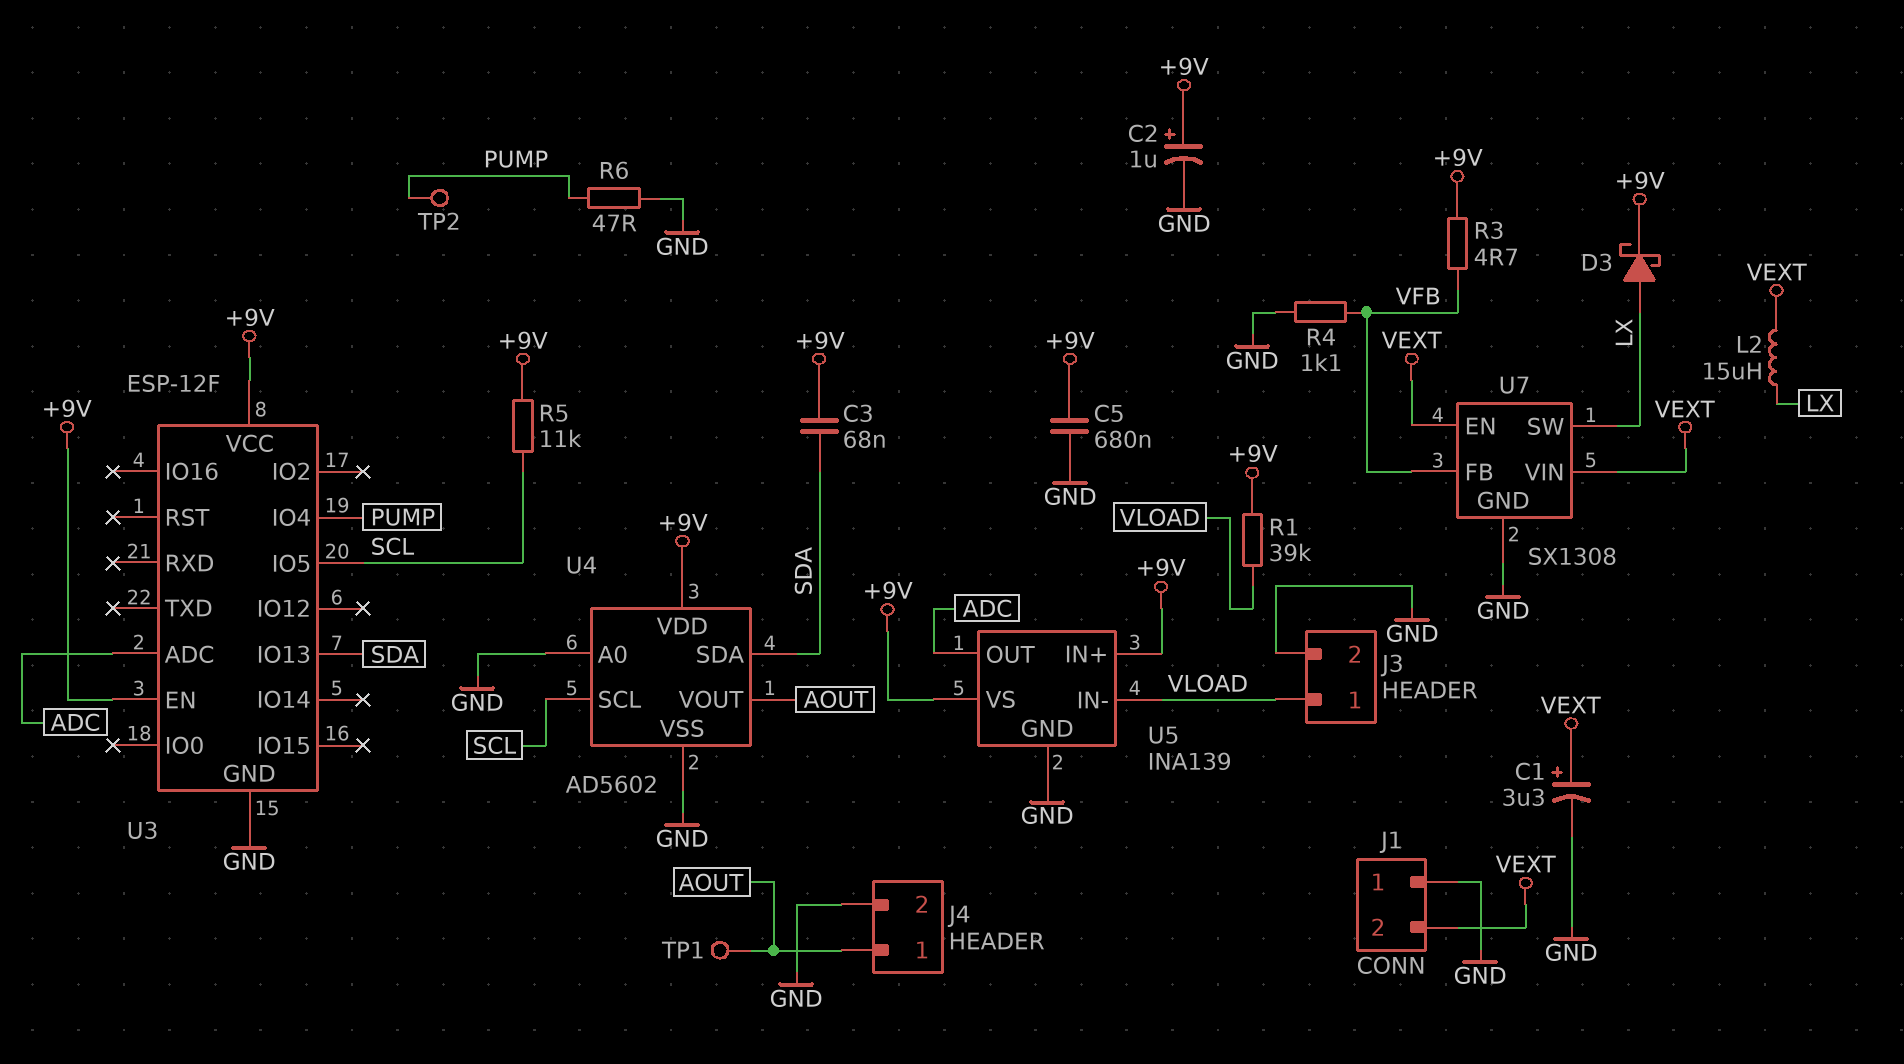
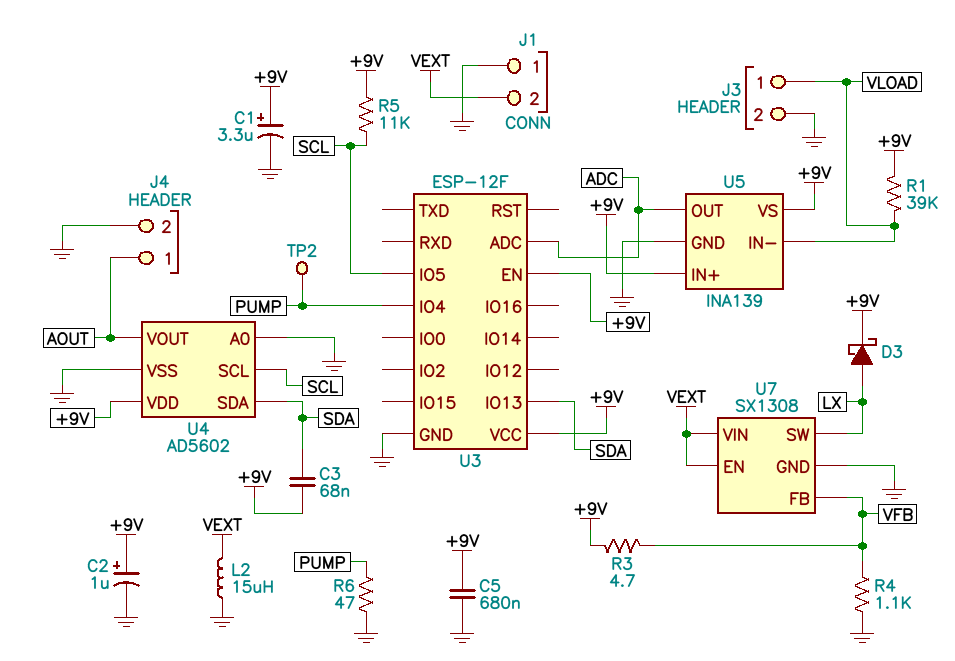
C1: 3.3uF (plus VEXT, minus GND) -> 3.3uF (plus +9V, minus GND)
L2: 15uH (LX, VEXT) -> 15uH (GND, VEXT)
TP1: test point (AOUT) -> none

